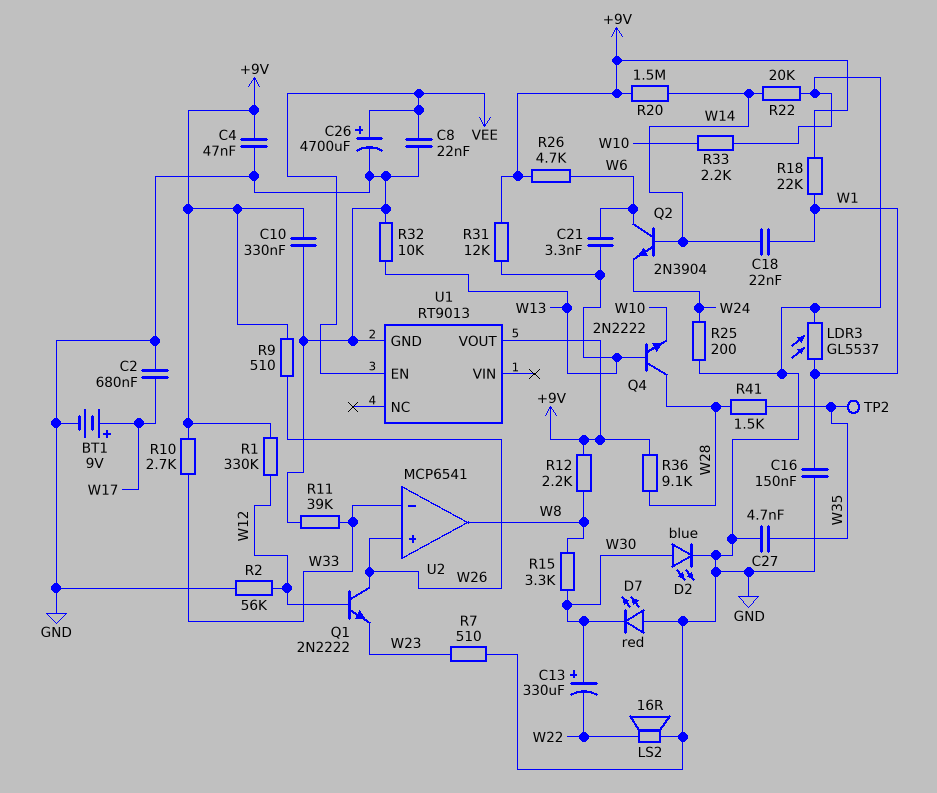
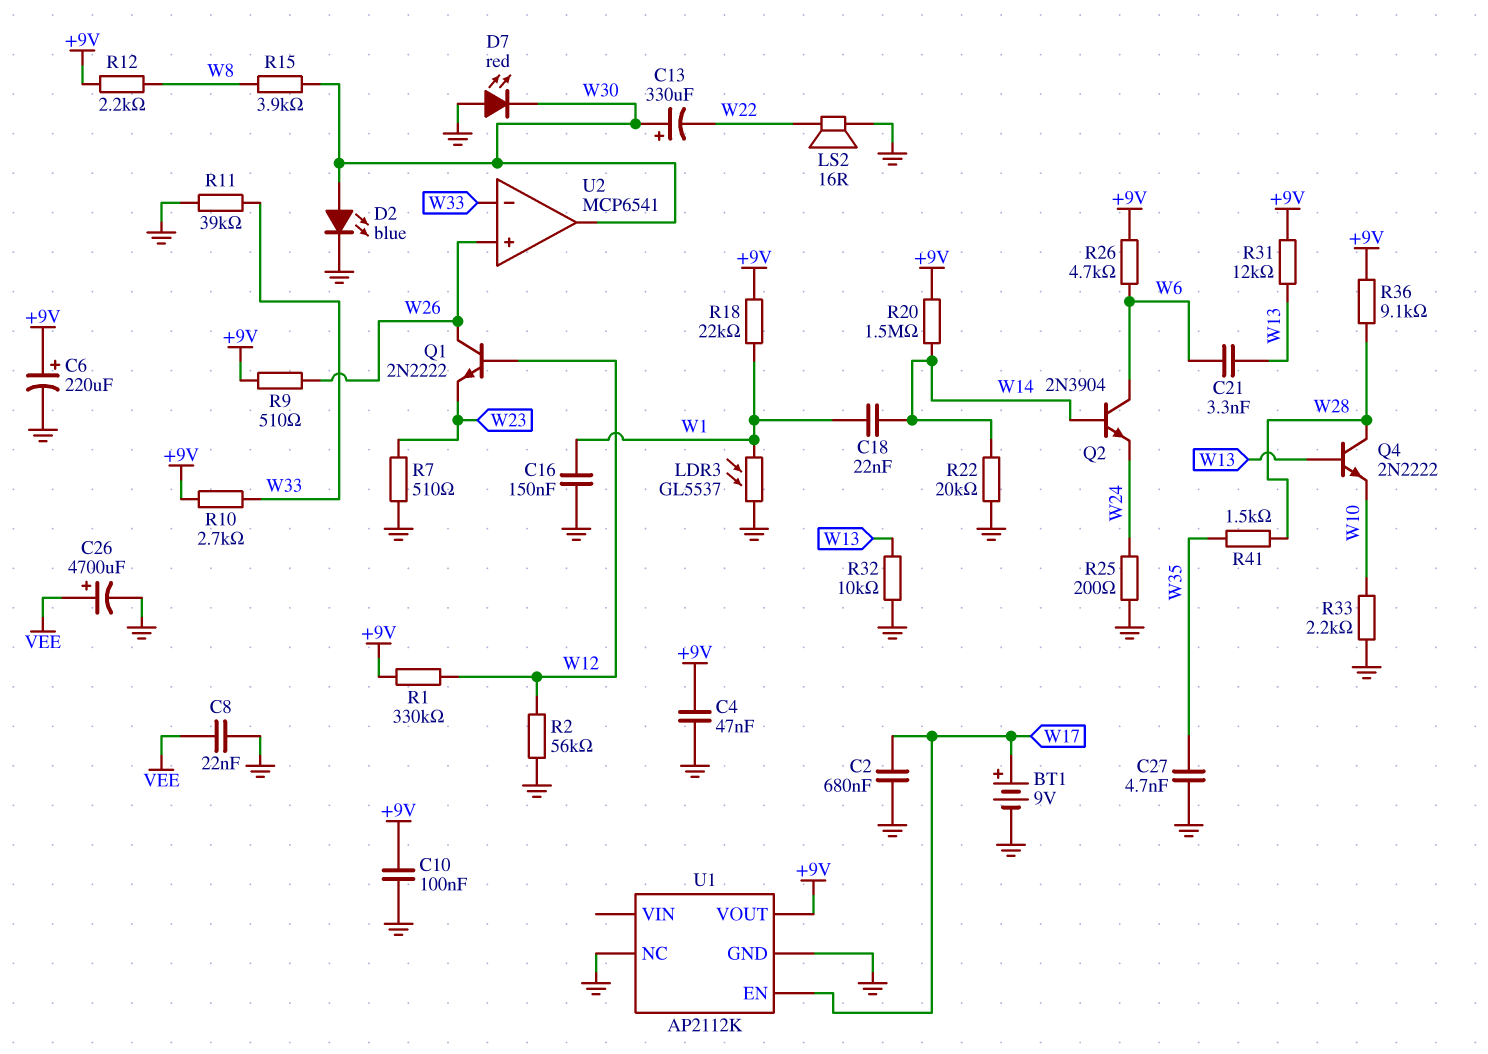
C6: none -> 220uF (plus +9V, minus GND)
C10: 330nF (+9V, GND) -> 100nF (+9V, GND)
R15: 3.3k (W8, W30) -> 3.9k (W8, W30)
TP2: test point (W35) -> none
U1: RT9013 -> AP2112K
U1 pin EN: VEE -> W17
U1 pin NC: none -> GND
U2 pin out: W8 -> W30

